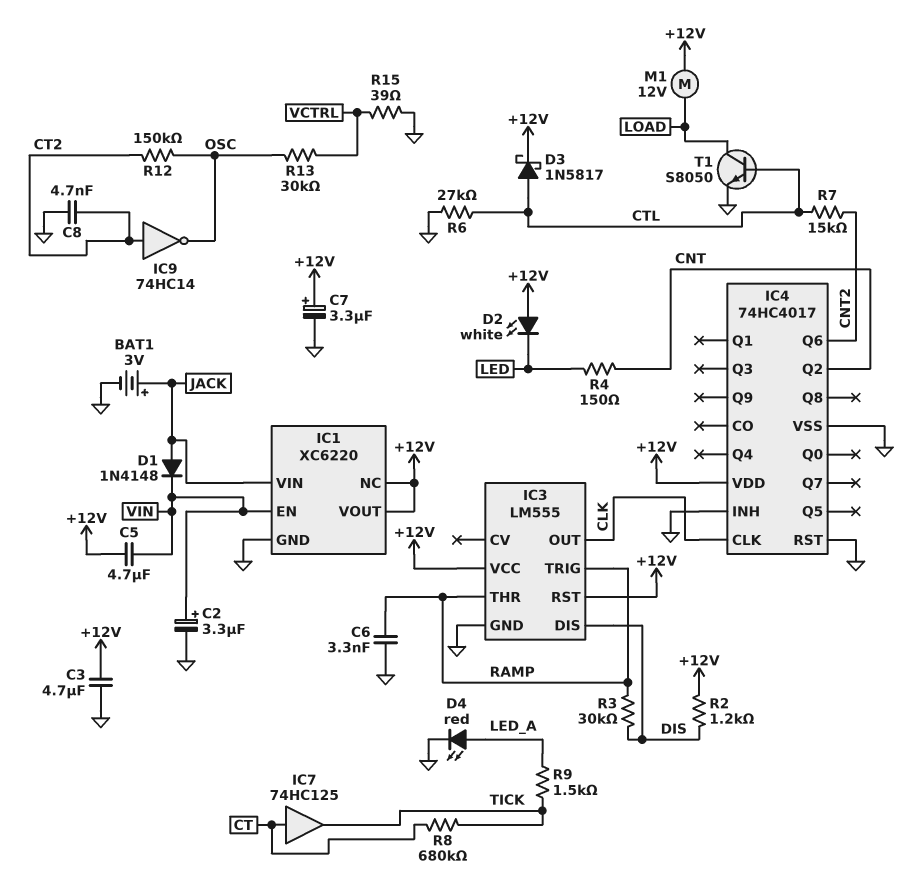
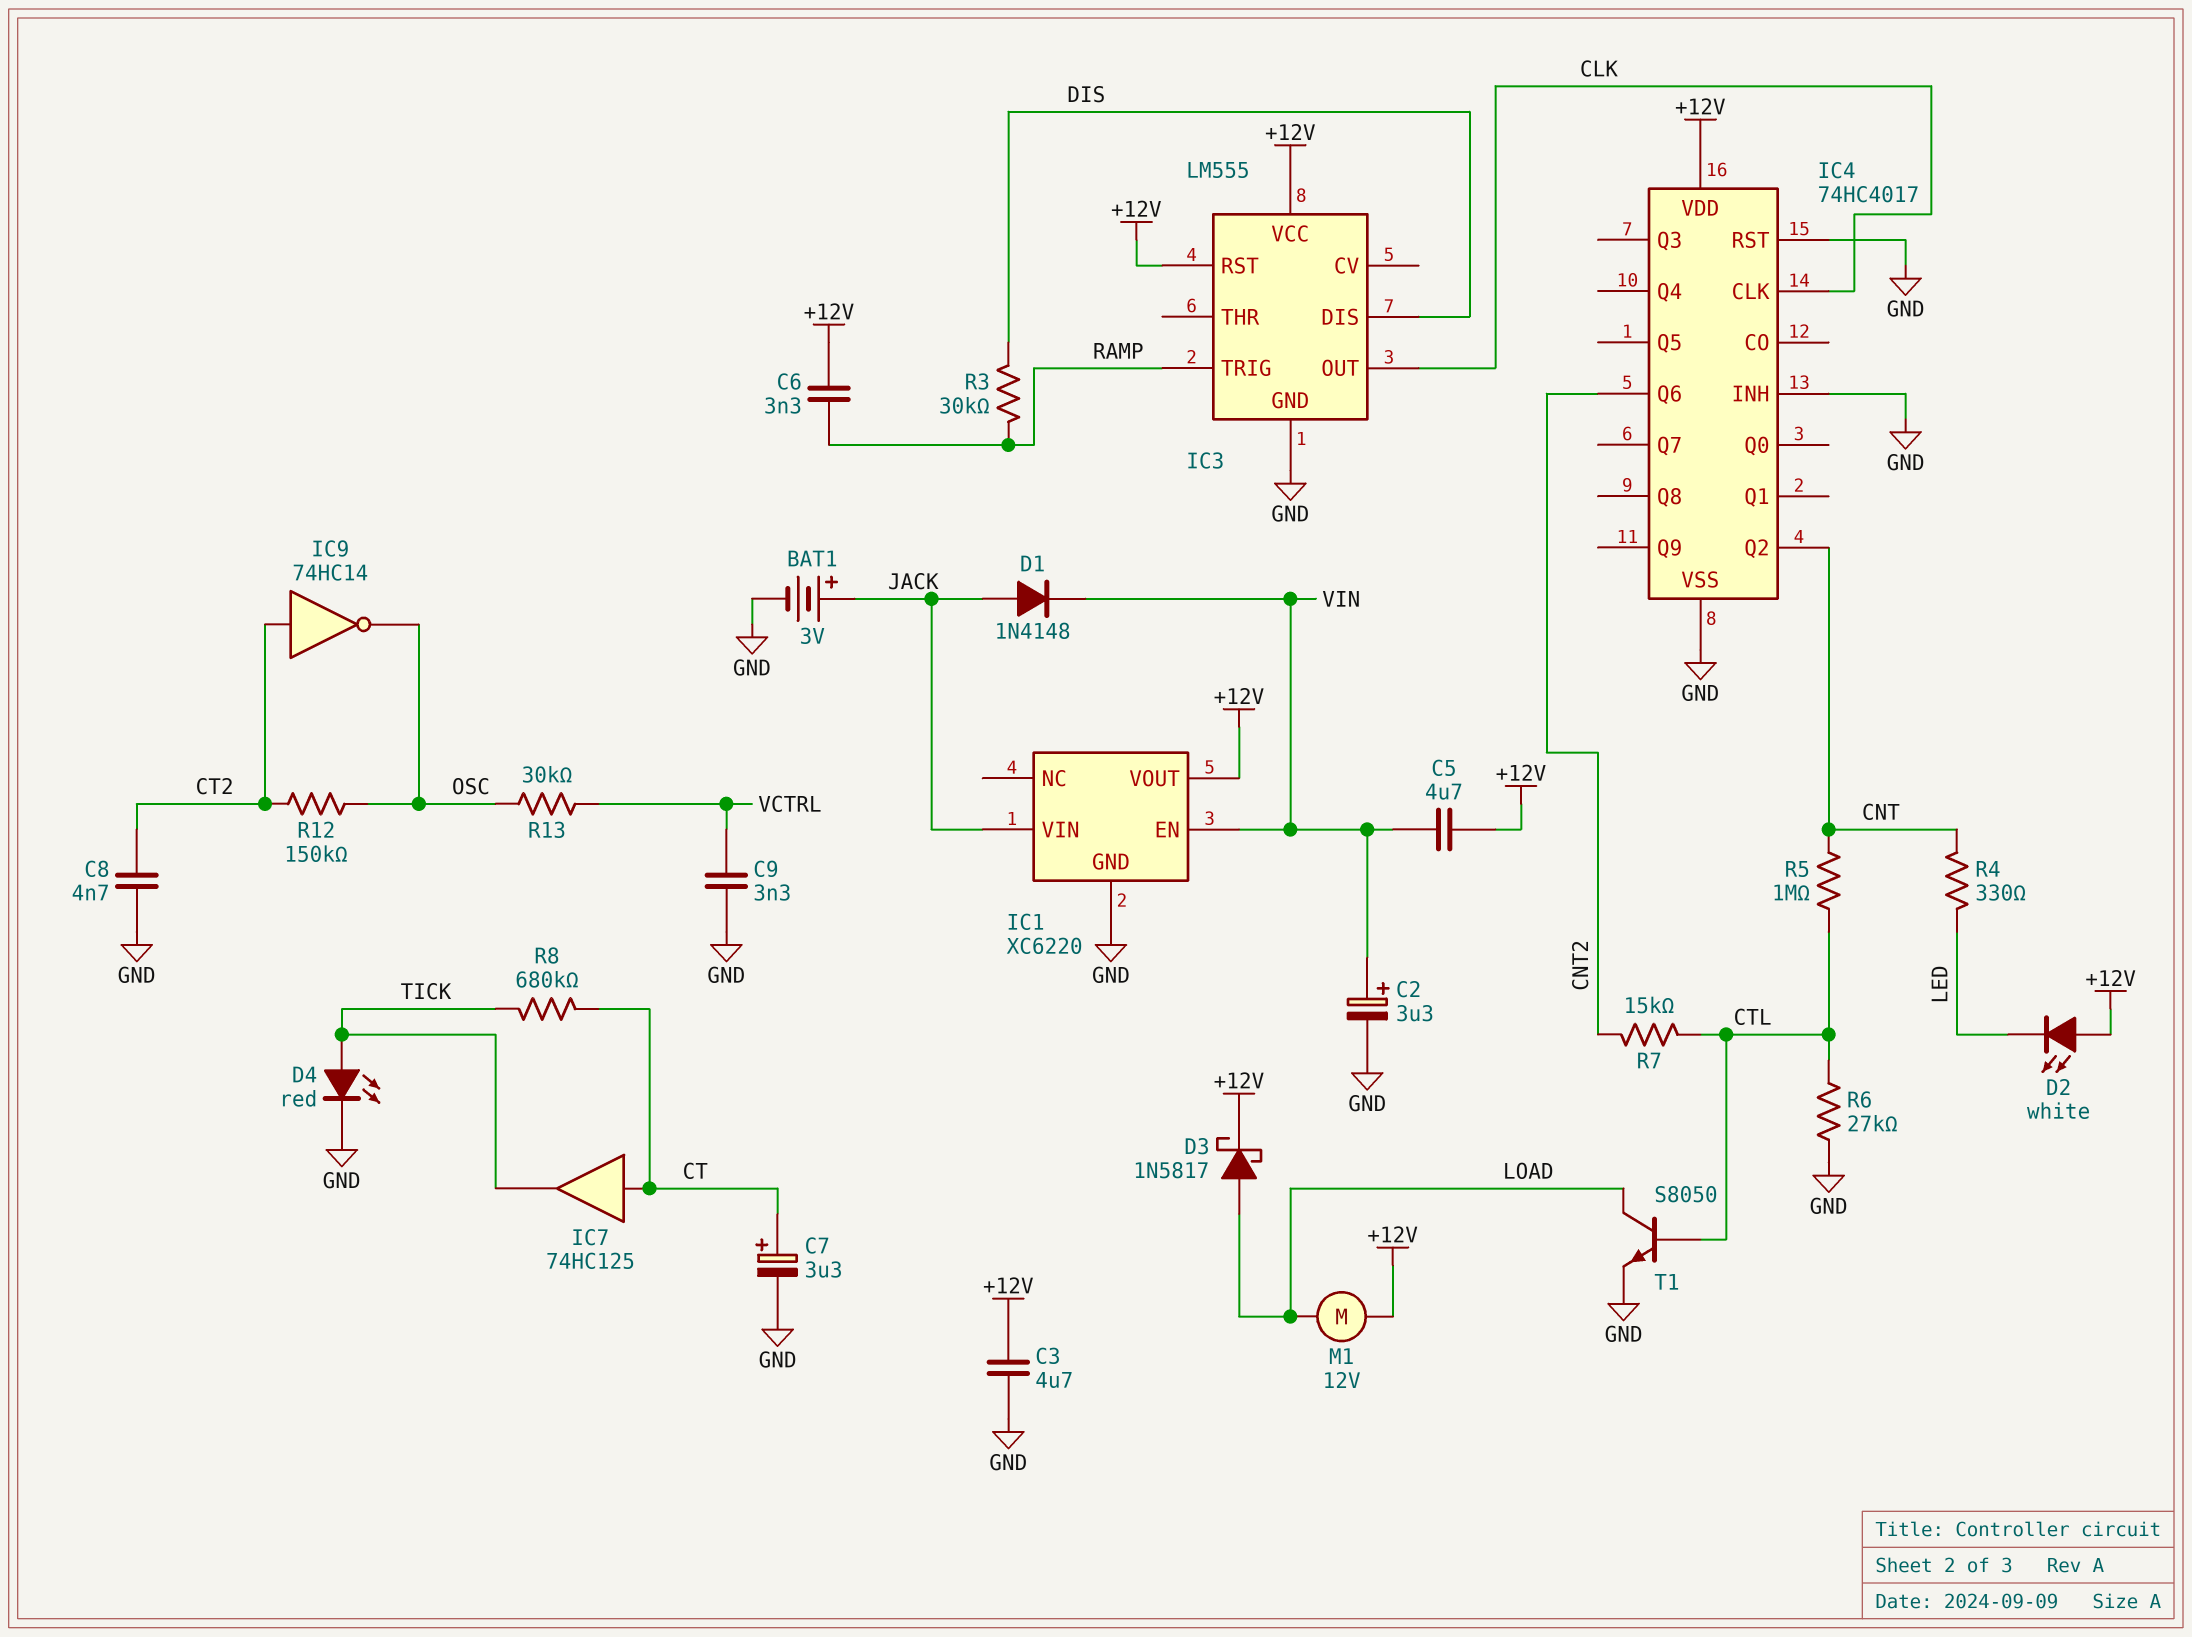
C6: 3.3nF (GND, RAMP) -> 3.3nF (+12V, RAMP)
C7: 3.3uF (plus +12V, minus GND) -> 3.3uF (plus CT, minus GND)
C9: none -> 3.3nF (GND, VCTRL)
D3: schottky 1N5817 (A CTL, K +12V) -> schottky 1N5817 (A LOAD, K +12V)
D4: LED red (A LED_A, K GND) -> LED red (A TICK, K GND)
IC1 pin NC: +12V -> none
IC3 pin THR: RAMP -> none
R2: 1.2k (+12V, DIS) -> none
R4: 150 (CNT, LED) -> 330 (CNT, LED)
R5: none -> 1M (CNT, CTL)
R9: 1.5k (LED_A, TICK) -> none
R15: 39 (GND, VCTRL) -> none

